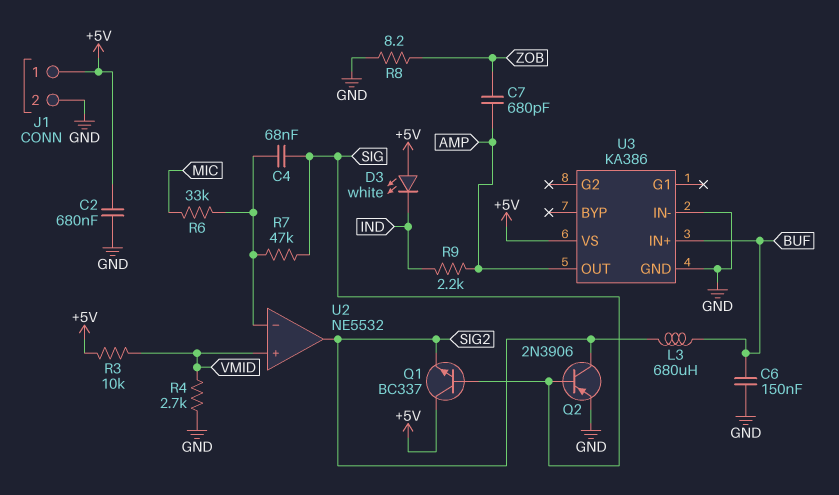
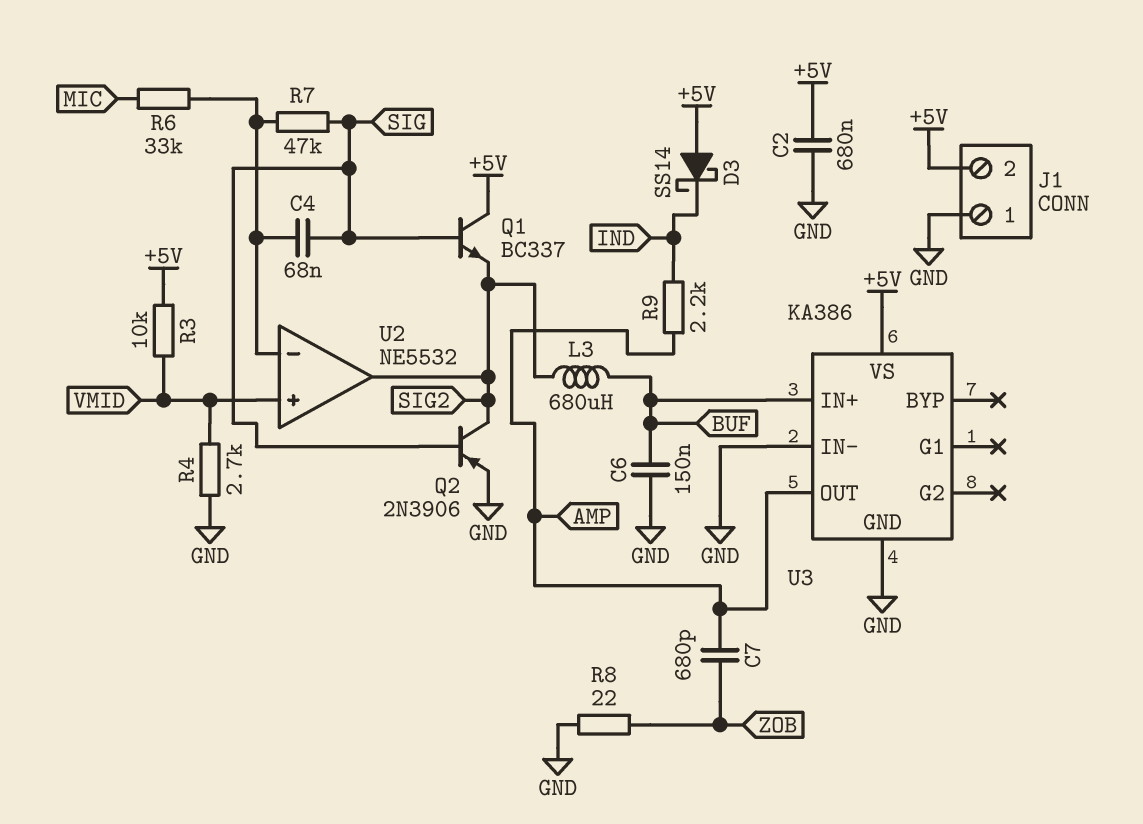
D3: LED white (A +5V, K IND) -> schottky SS14 (A +5V, K IND)
J1 pin 1: +5V -> GND
J1 pin 2: GND -> +5V
R8: 8.2 (GND, ZOB) -> 22 (GND, ZOB)

